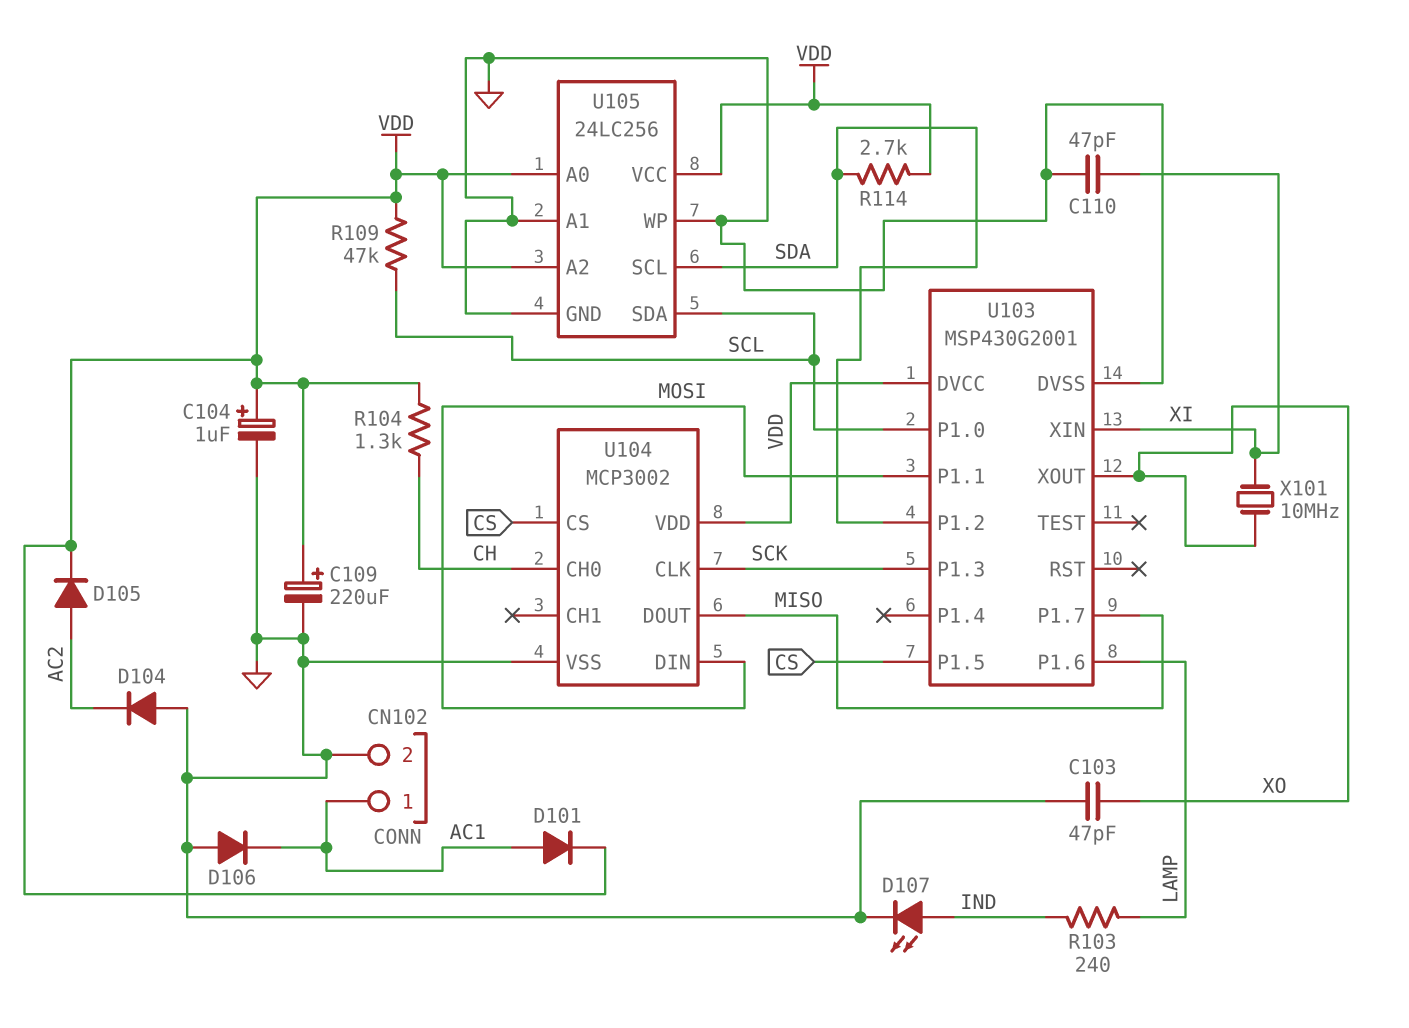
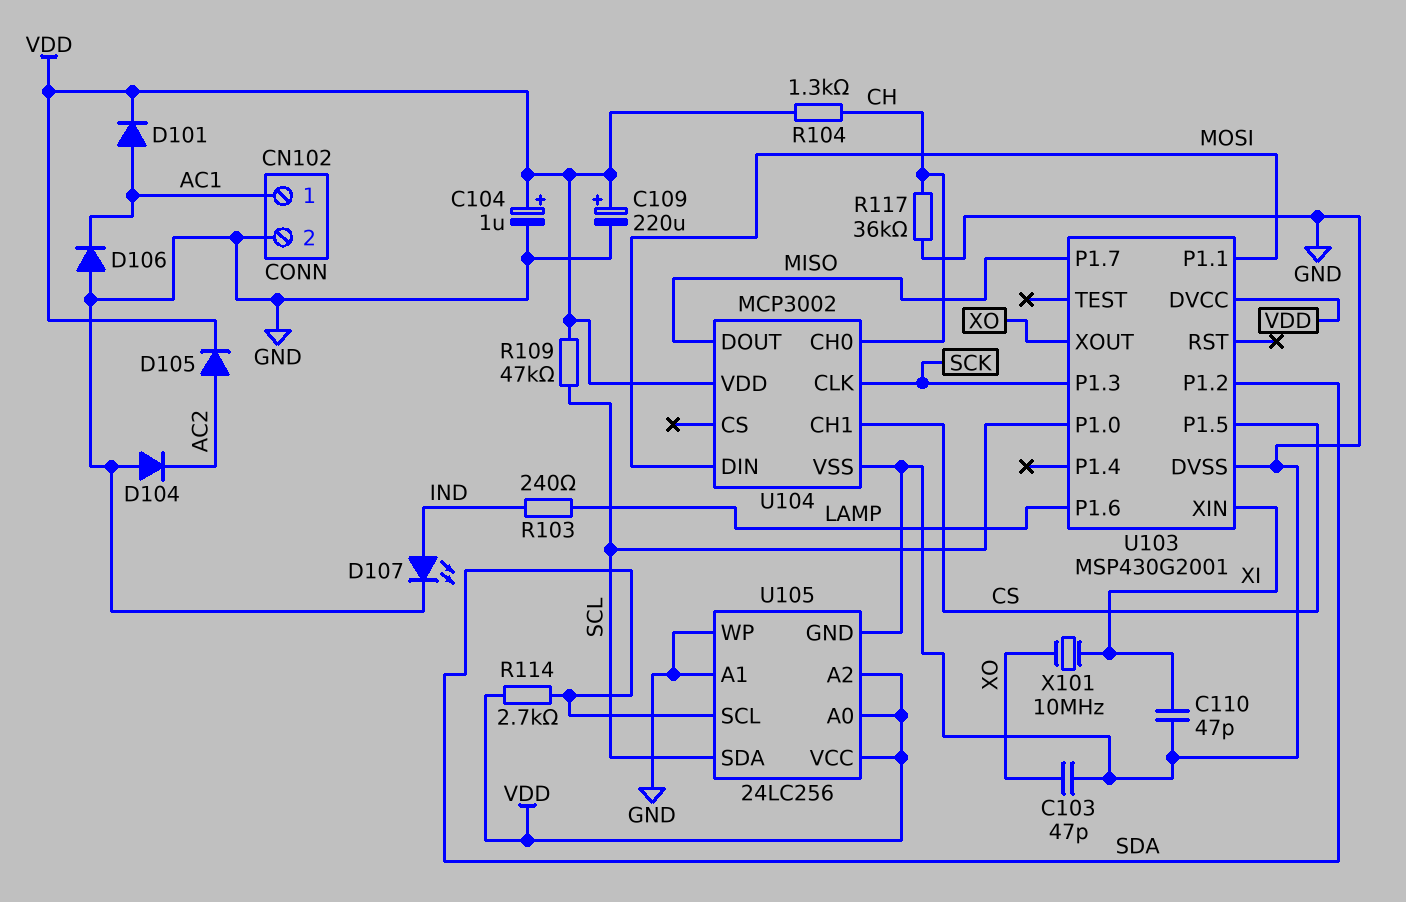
R117: none -> 36k (CH, GND)
U104 pin CH1: none -> CS
U104 pin CS: CS -> none

